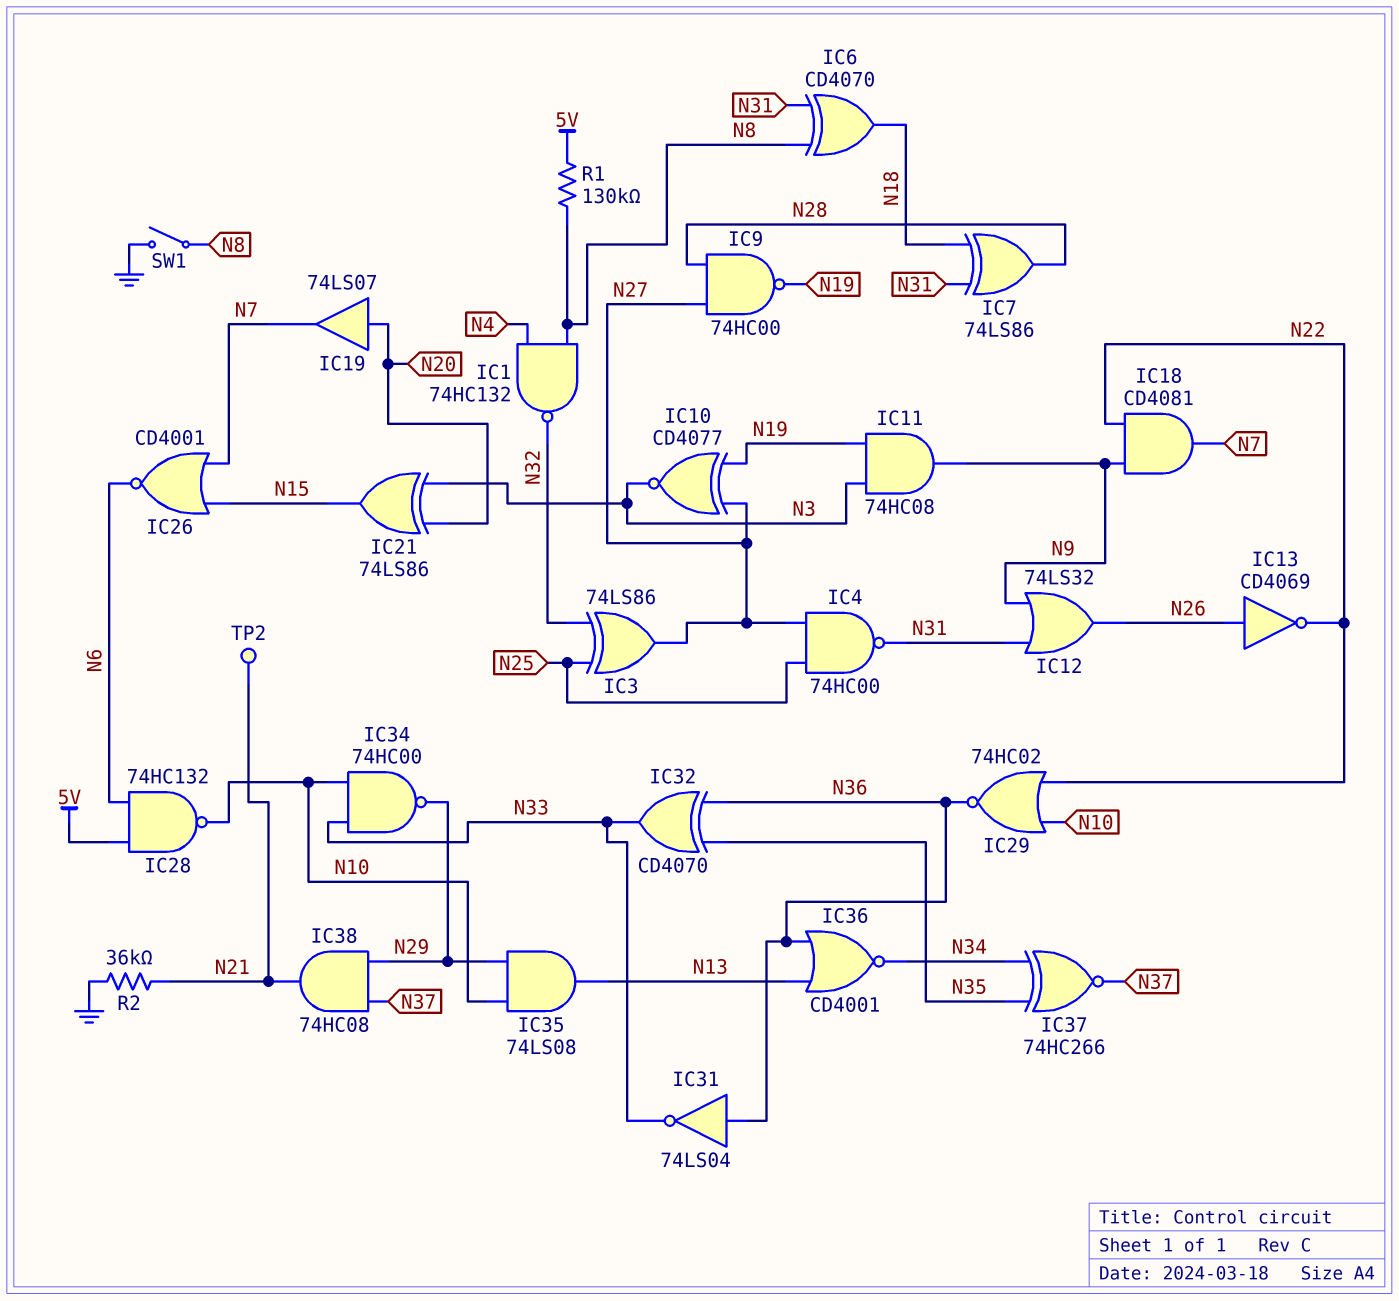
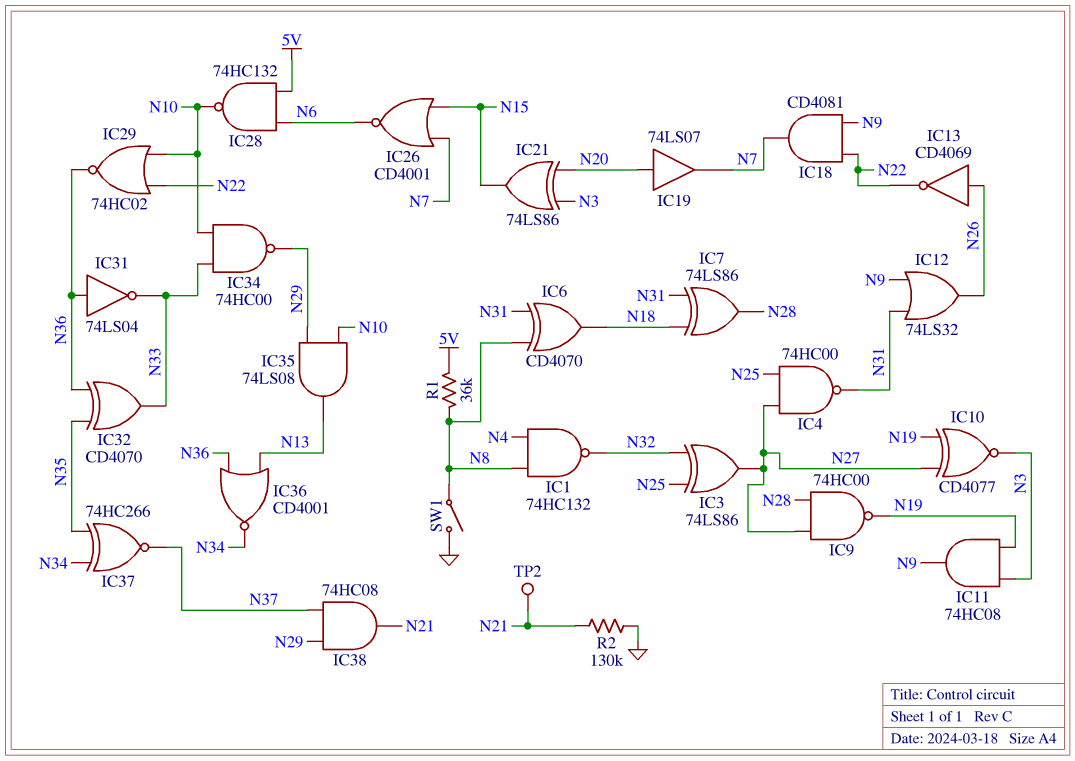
R1: 130k (5V, N8) -> 36k (5V, N8)
R2: 36k (GND, N21) -> 130k (GND, N21)

